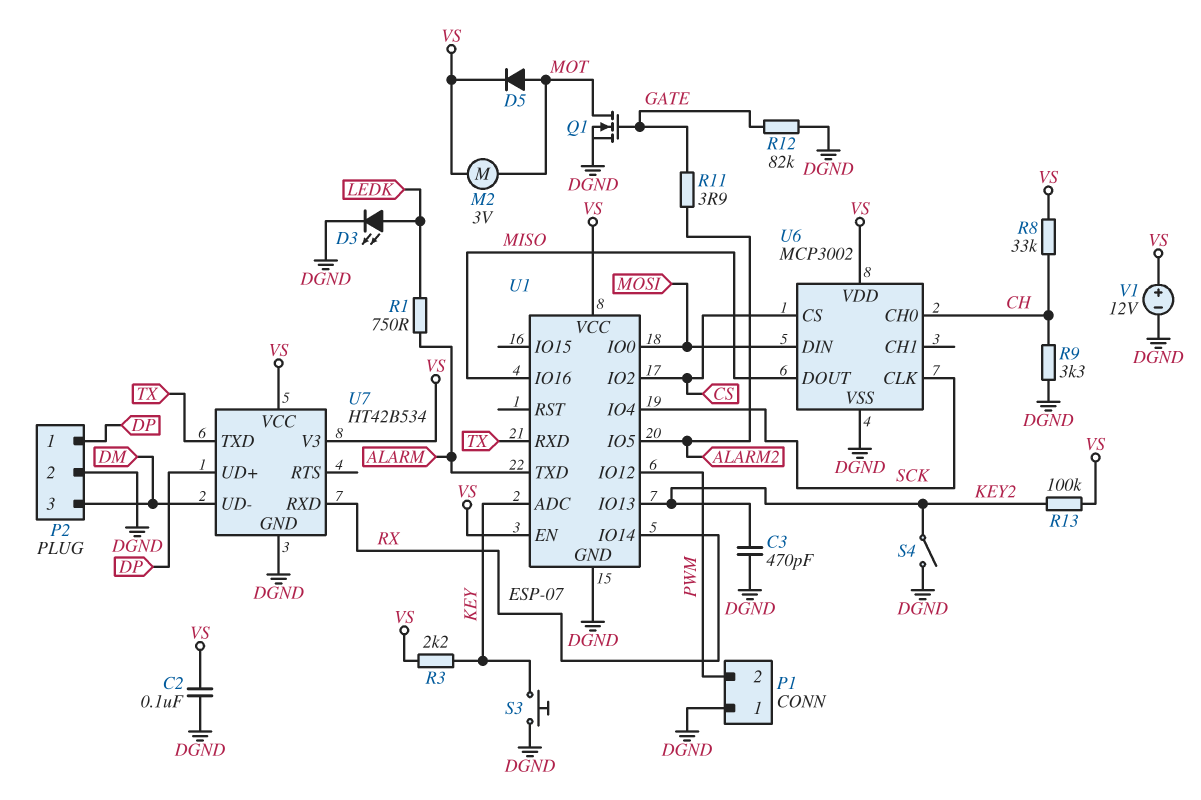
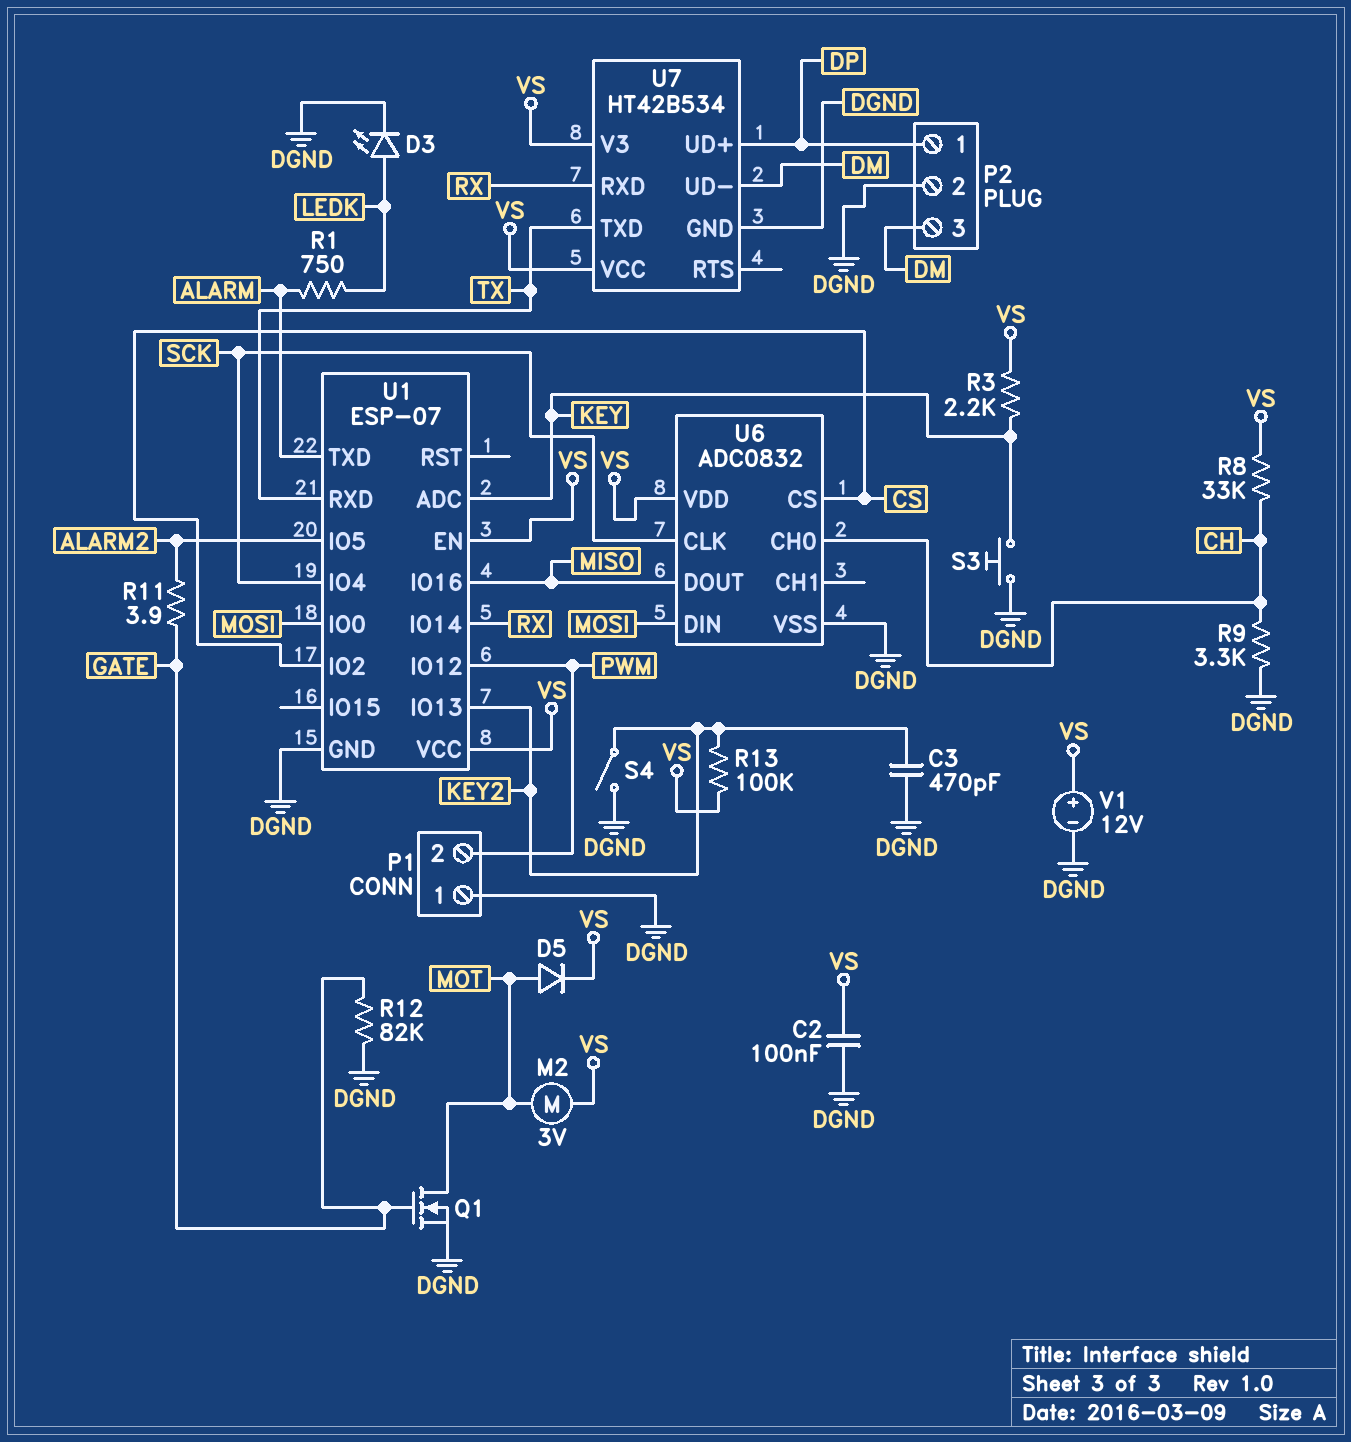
U6: MCP3002 -> ADC0832

